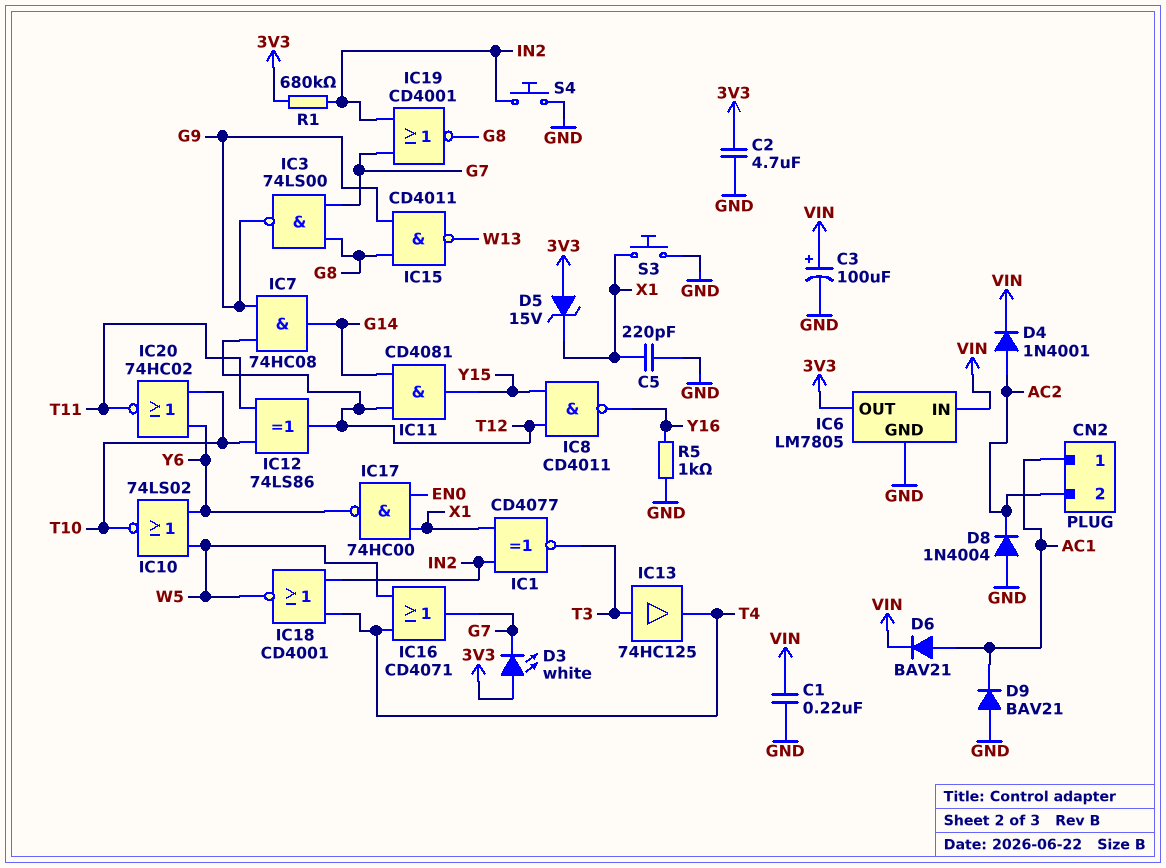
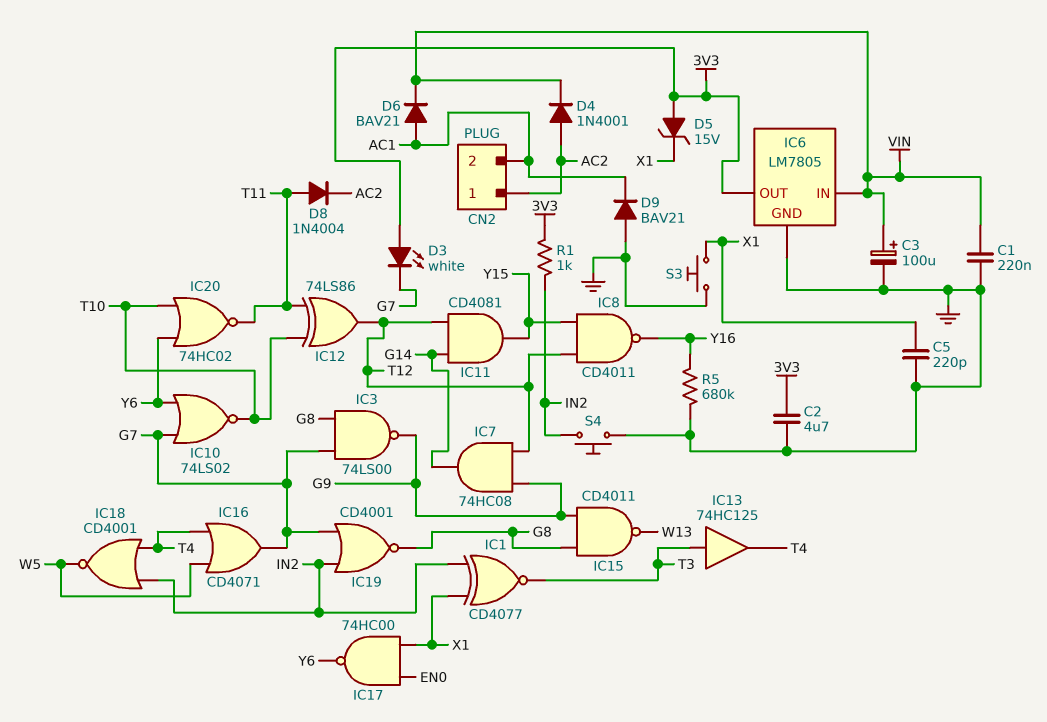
CN2 pin 1: AC1 -> AC2
CN2 pin 2: AC2 -> AC1
D8: diode 1N4004 (A GND, K AC2) -> diode 1N4004 (A T11, K AC2)
IC10: NOR 74LS02 (in W5, in Y6, out T10) -> NOR 74LS02 (in G7, in Y6, out T10)
R1: 680k (3V3, IN2) -> 1k (3V3, IN2)
R5: 1k (GND, Y16) -> 680k (GND, Y16)

